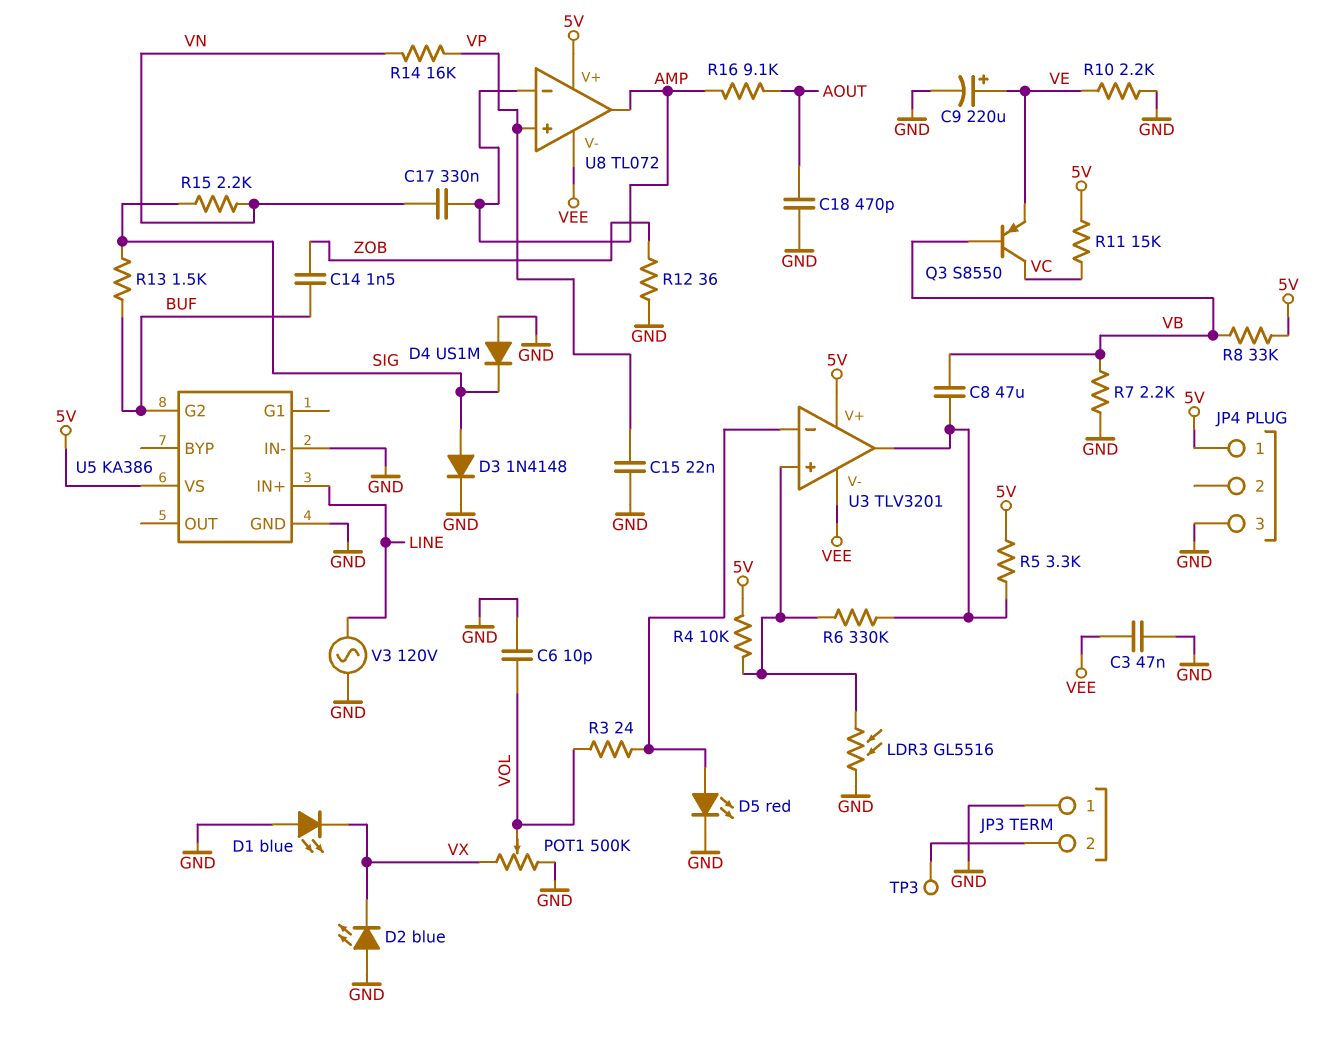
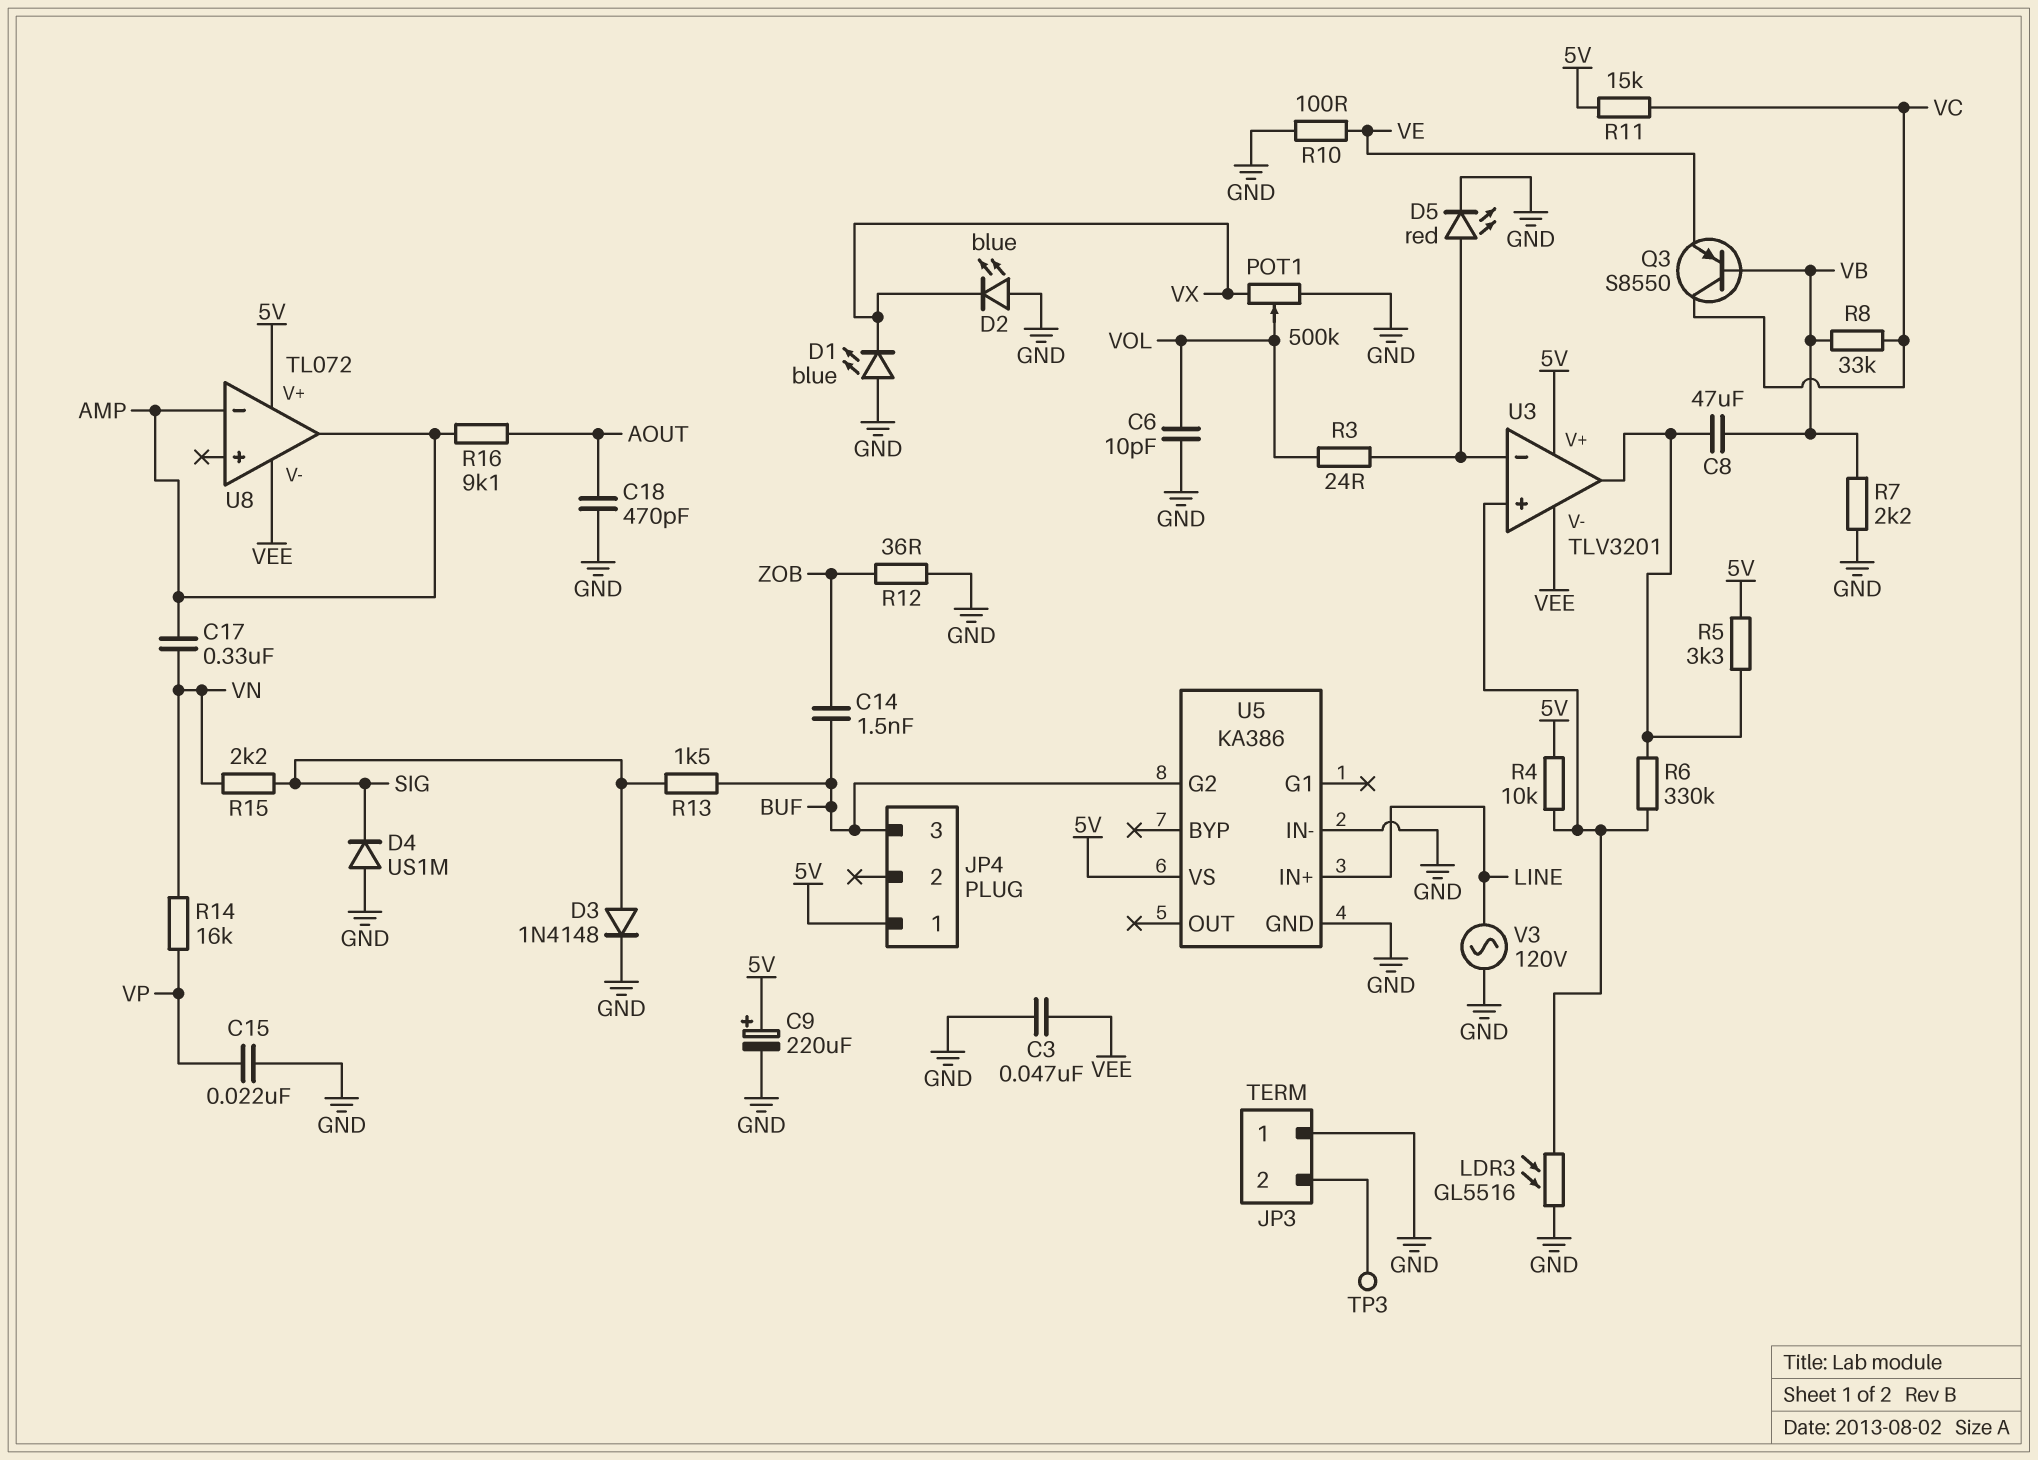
C9: 220uF (plus VE, minus GND) -> 220uF (plus 5V, minus GND)
JP4 pin 3: GND -> BUF
R8: 33k (5V, VB) -> 33k (VB, VC)
R10: 2.2k (GND, VE) -> 100 (GND, VE)
U8 pin in+: VP -> none

